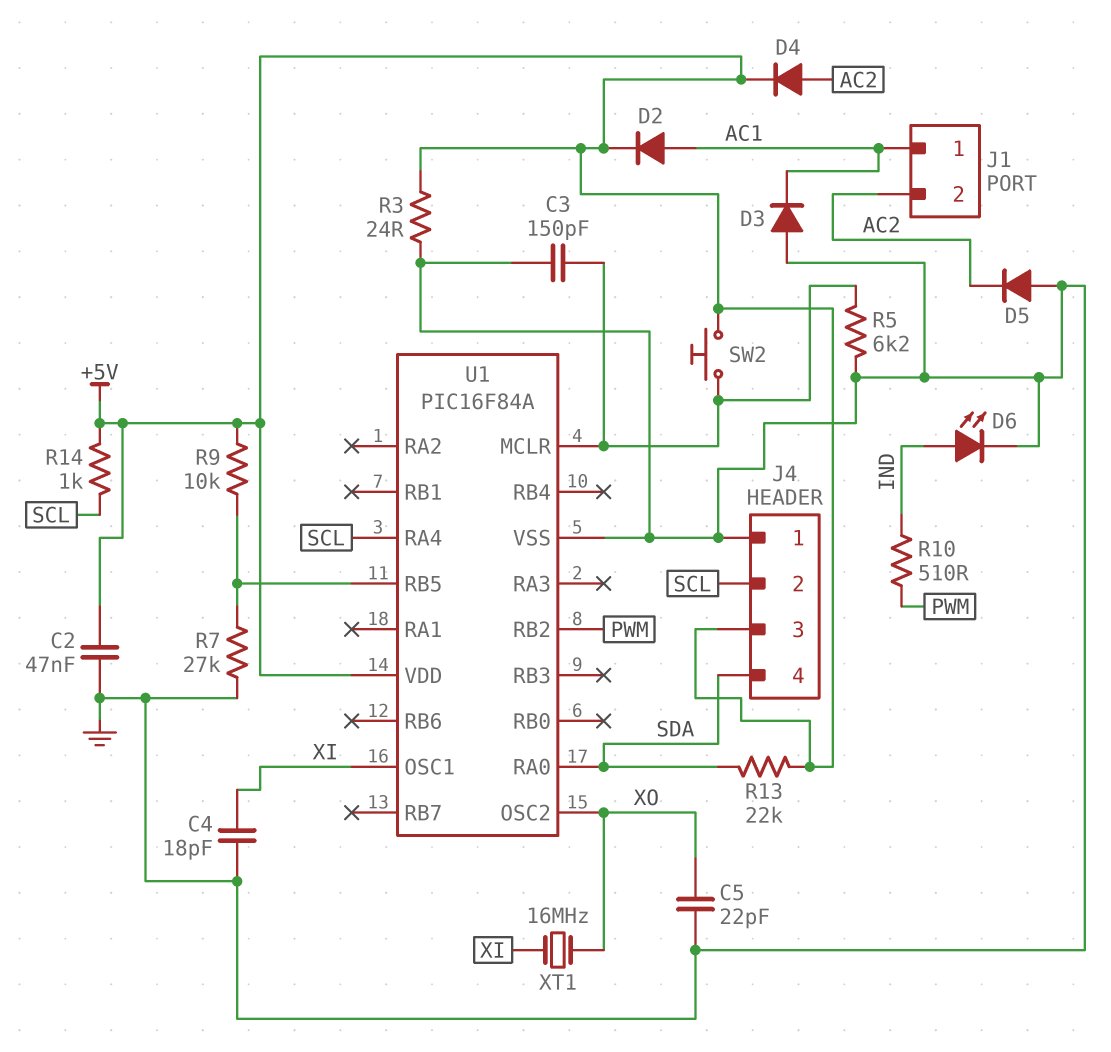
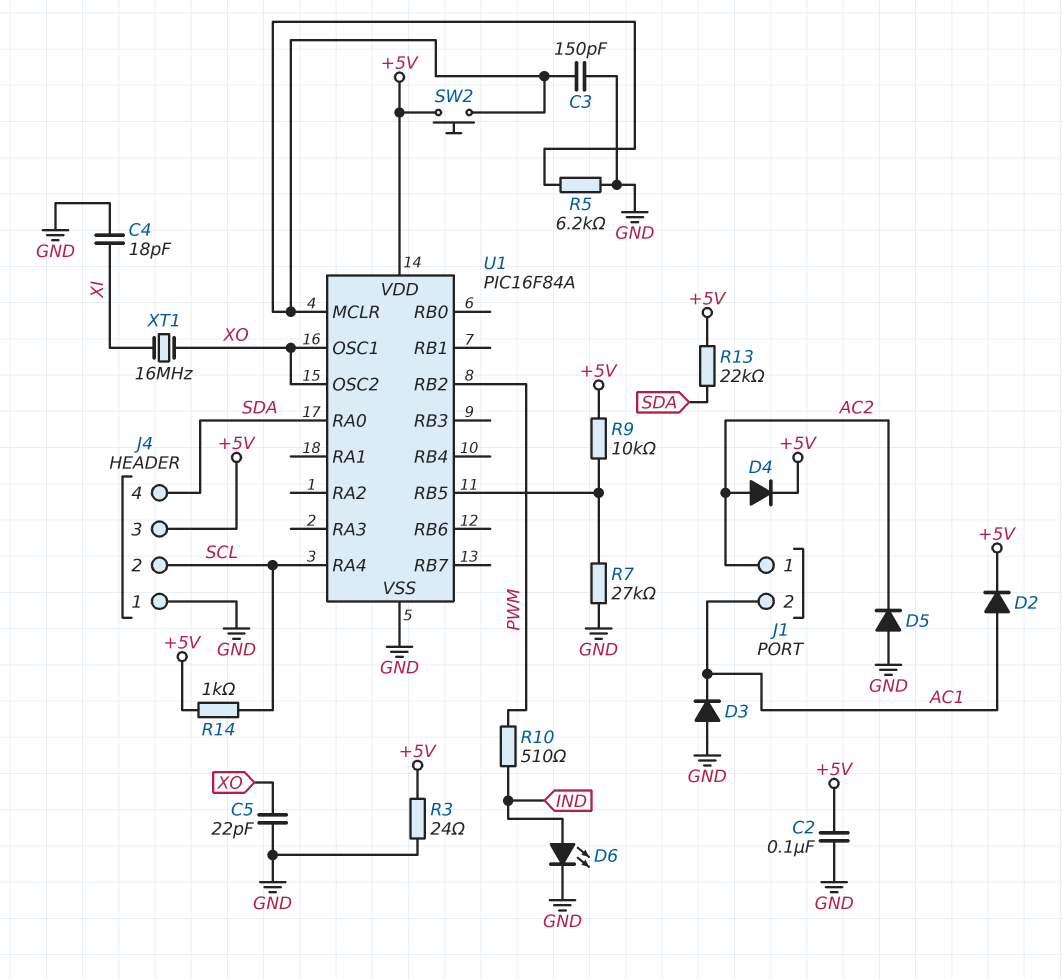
C2: 47nF (+5V, GND) -> 100nF (+5V, GND)
J1 pin 1: AC1 -> AC2
J1 pin 2: AC2 -> AC1
U1 pin OSC1: XI -> XO

